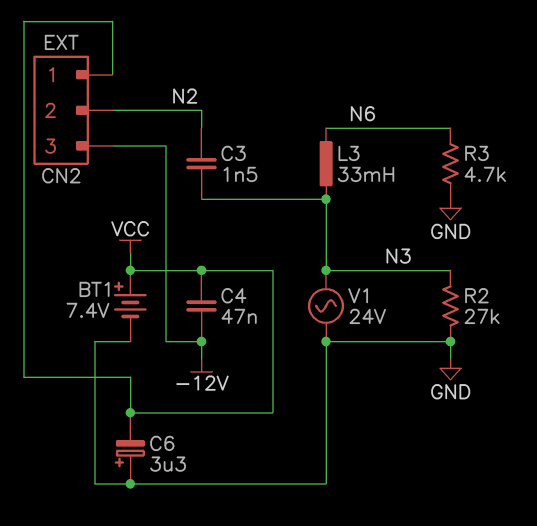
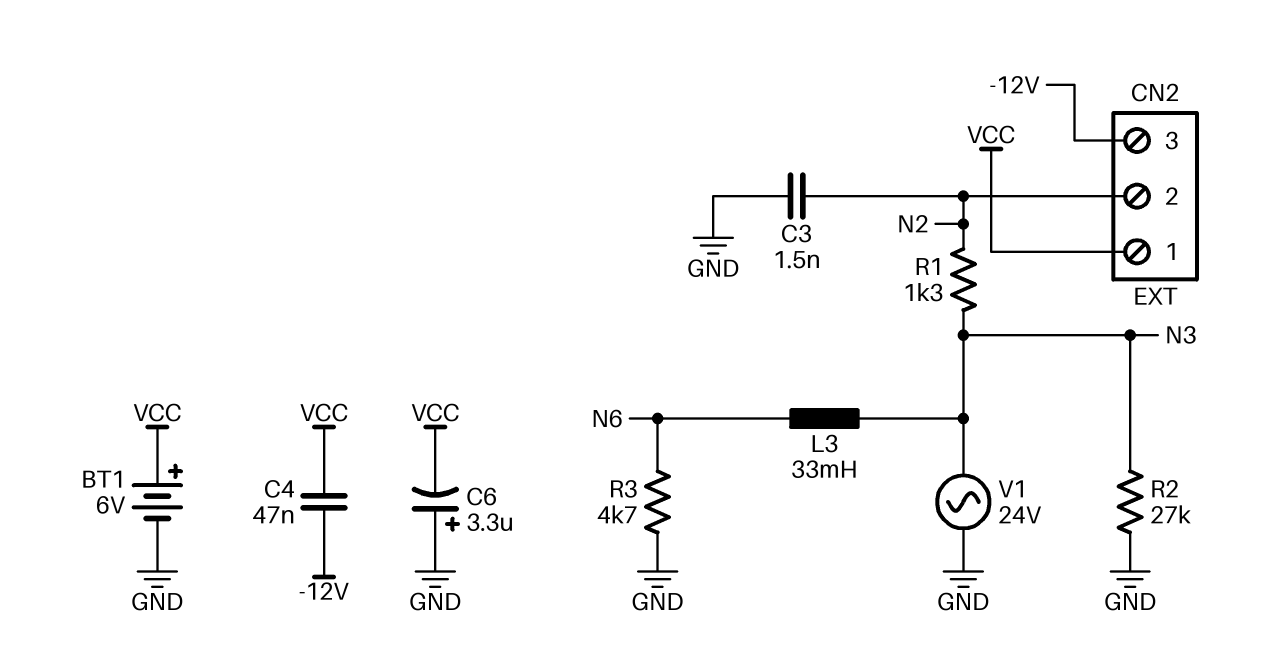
BT1: 7.4V (plus VCC, minus GND) -> 6V (plus VCC, minus GND)
C3: 1.5nF (N2, N3) -> 1.5nF (GND, N2)
R1: none -> 1.3k (N2, N3)

